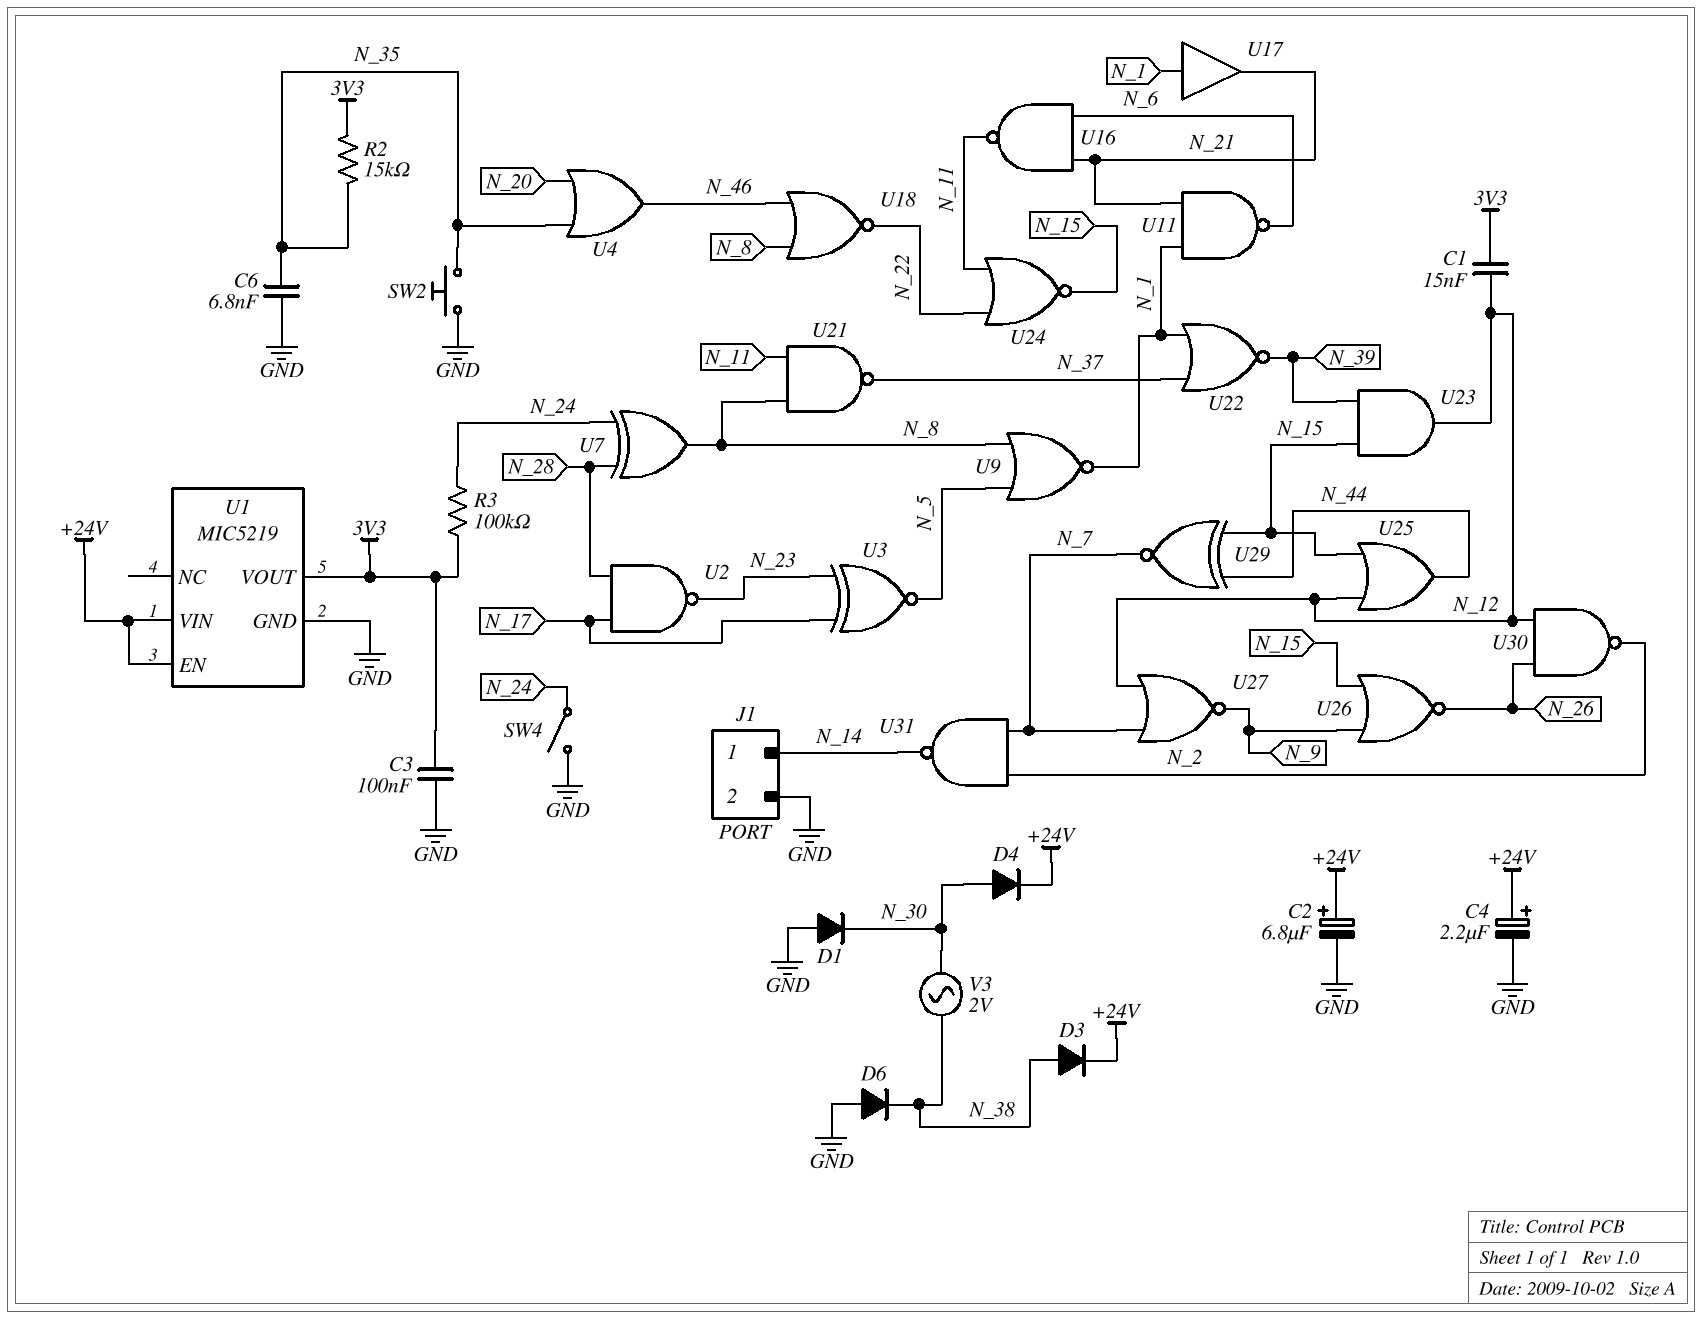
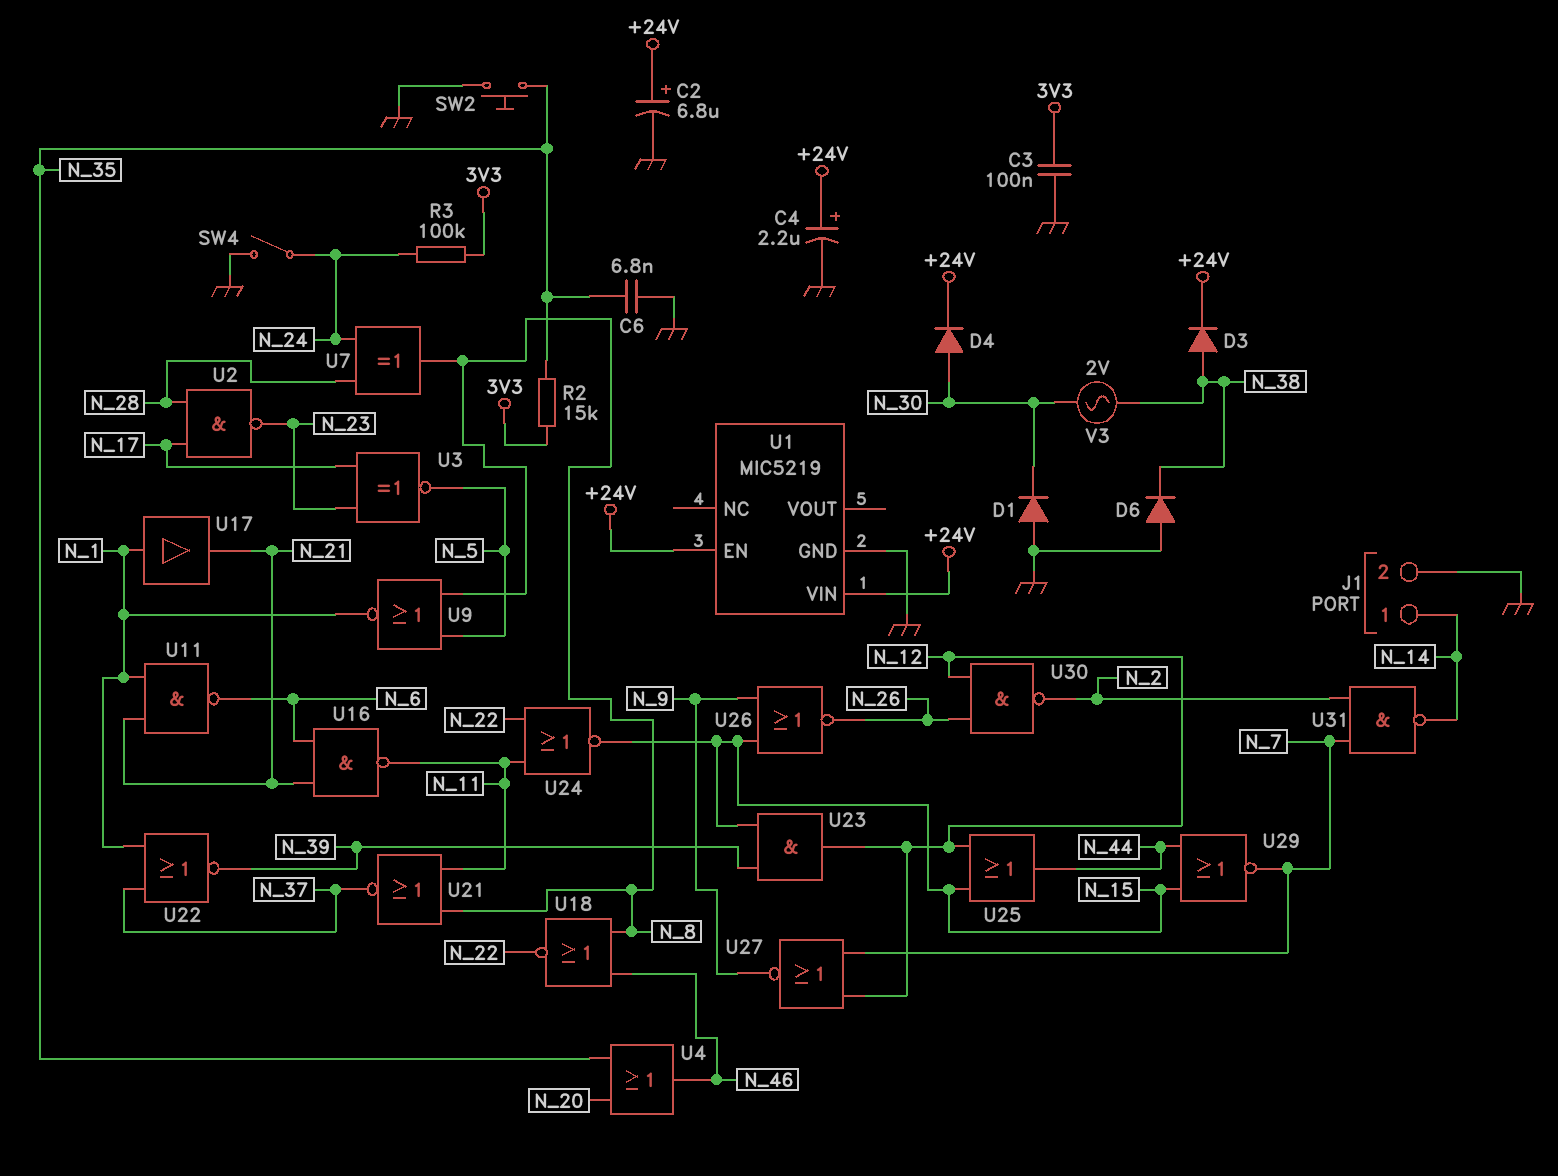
C1: 15nF (3V3, N_12) -> none
U1 pin VOUT: 3V3 -> none
U21: NAND (in N_8, in N_11, out N_37) -> NOR (in N_8, in N_11, out N_37)
U29: XNOR (in N_15, in N_44, out N_7) -> NOR (in N_15, in N_44, out N_7)

